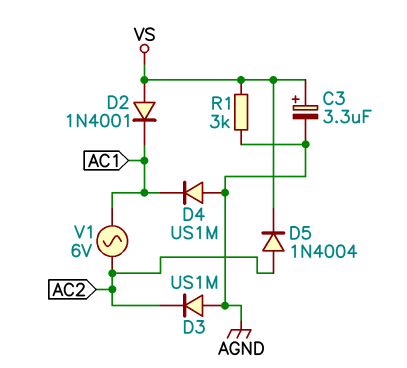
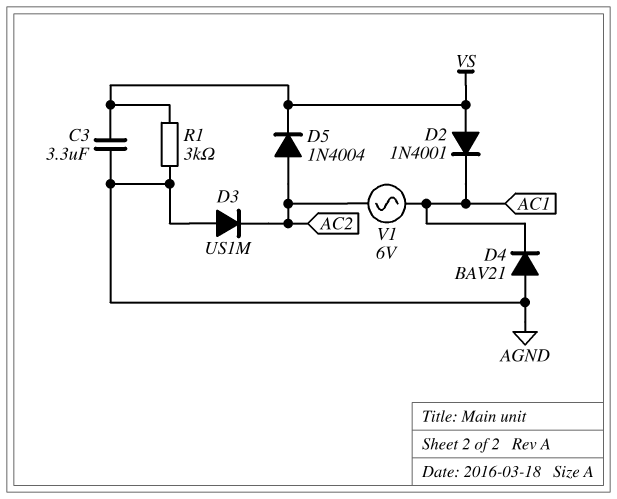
C3: 3.3uF (plus VS, minus AGND) -> 3.3uF (AGND, VS)
D4: diode US1M (A AGND, K AC1) -> diode BAV21 (A AGND, K AC1)

